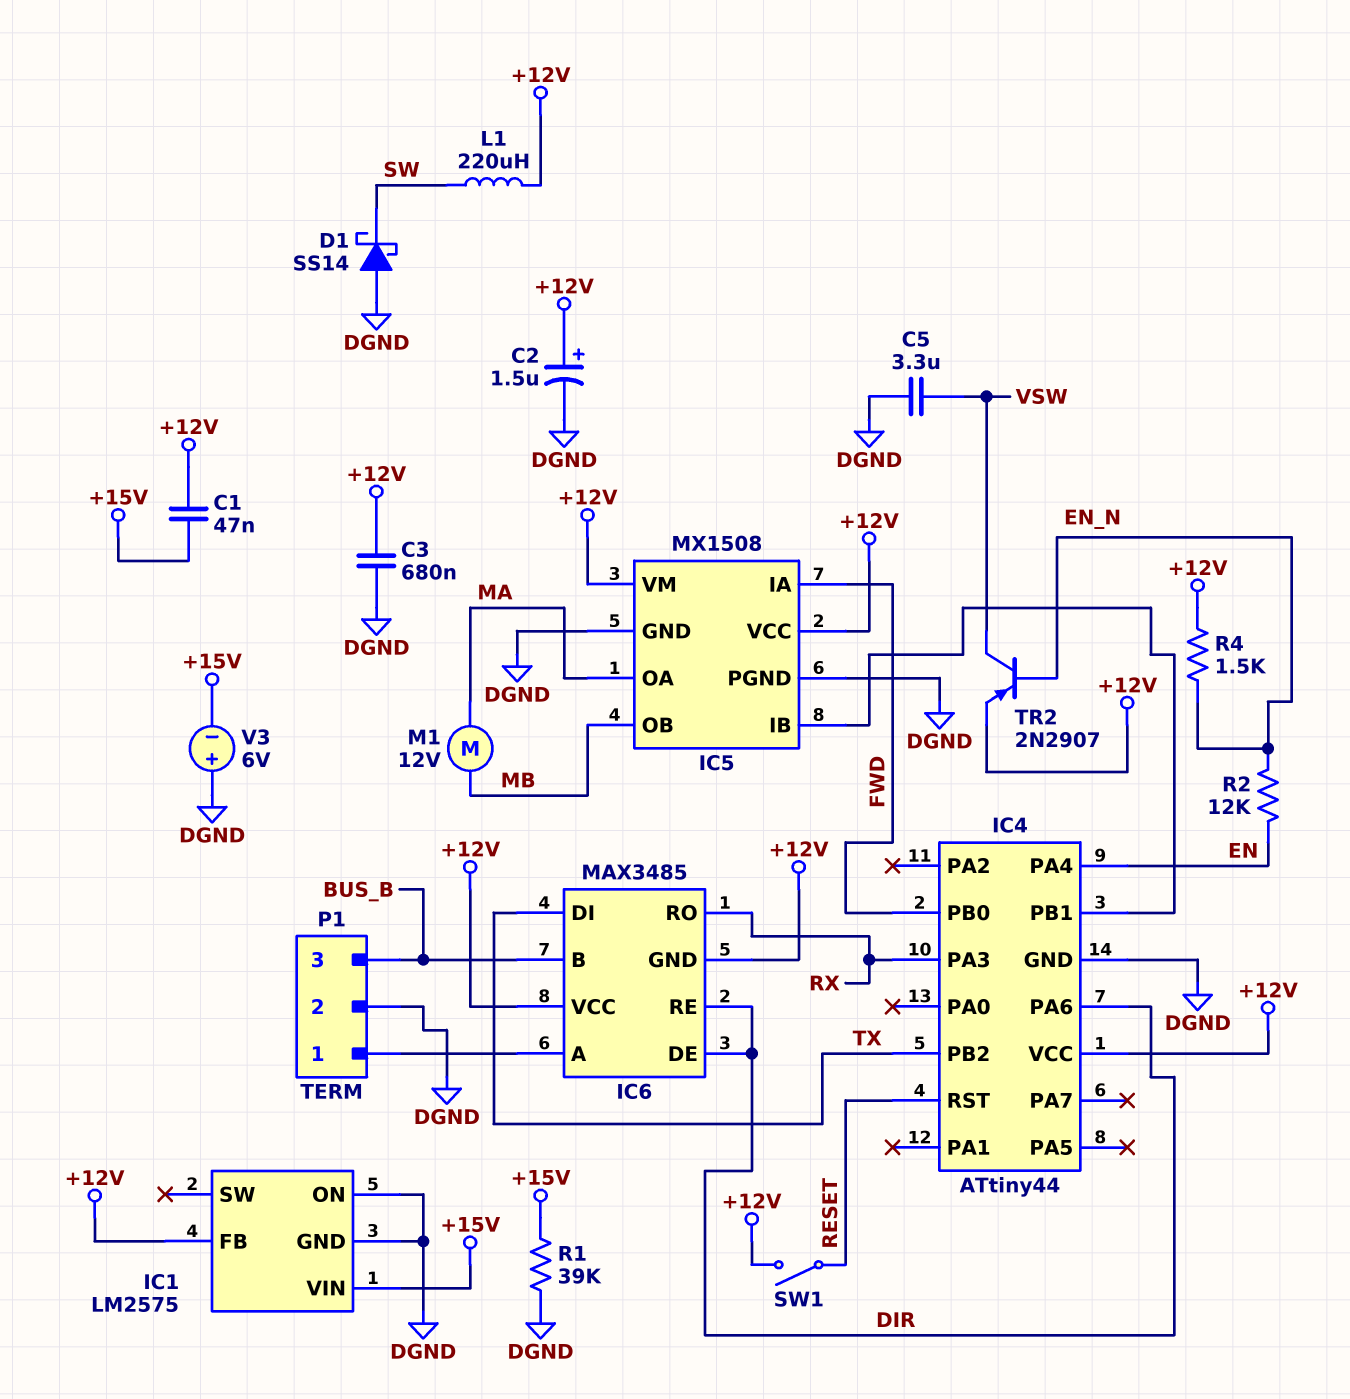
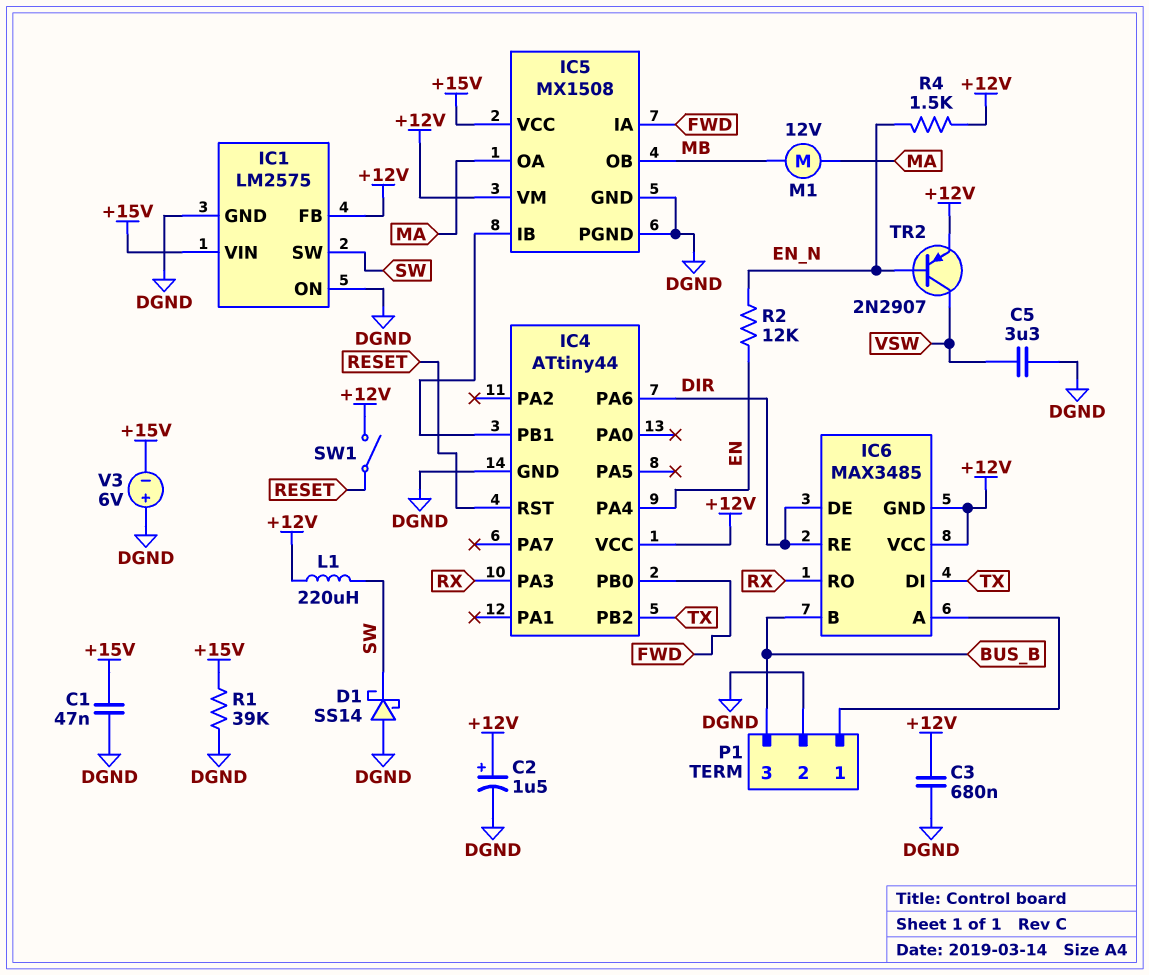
C1: 47nF (+12V, +15V) -> 47nF (+15V, DGND)
IC1 pin SW: none -> SW
IC5 pin VCC: +12V -> +15V

